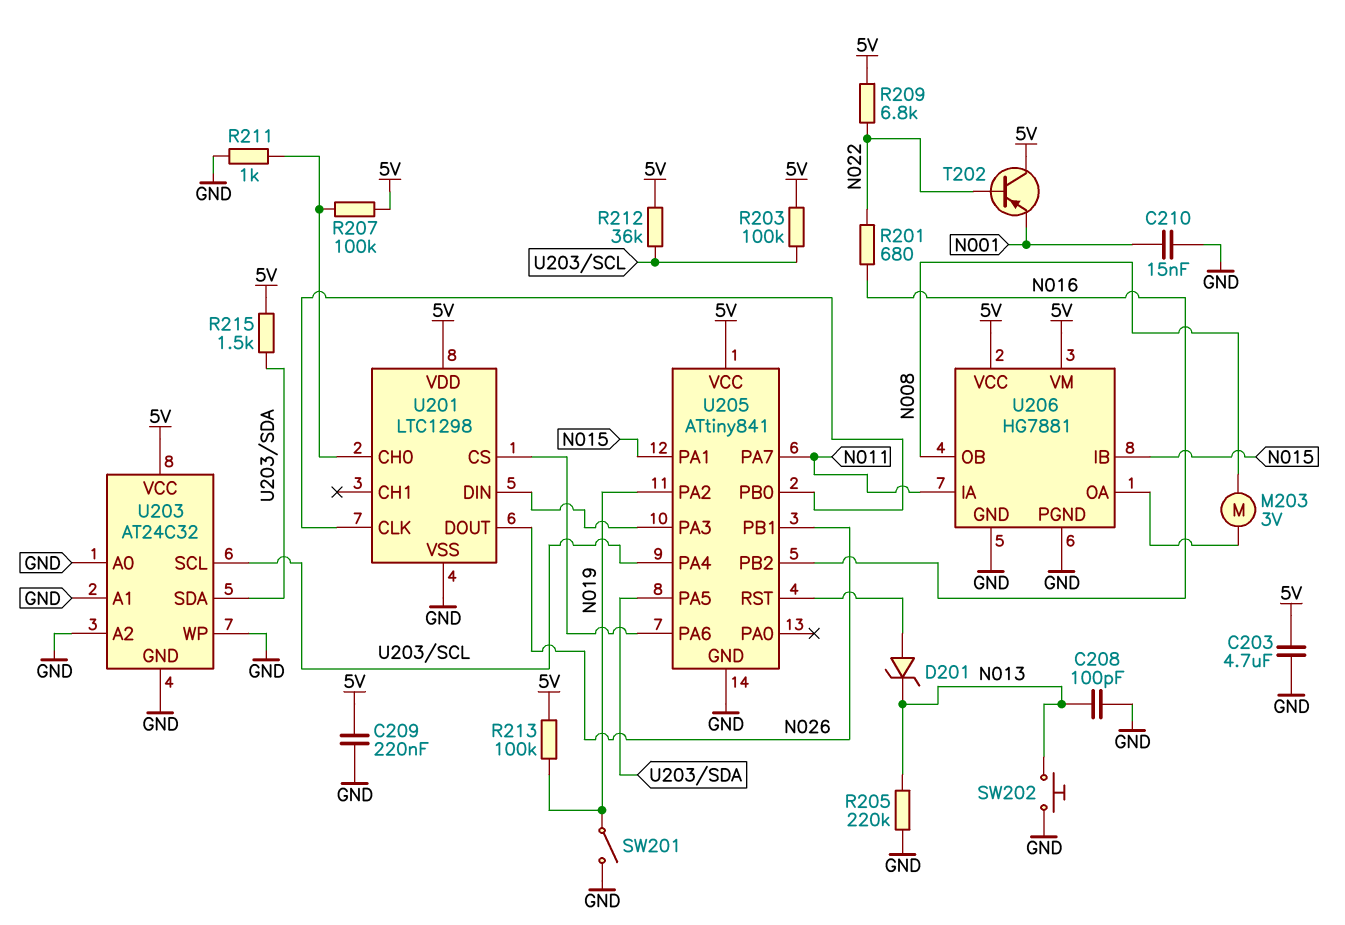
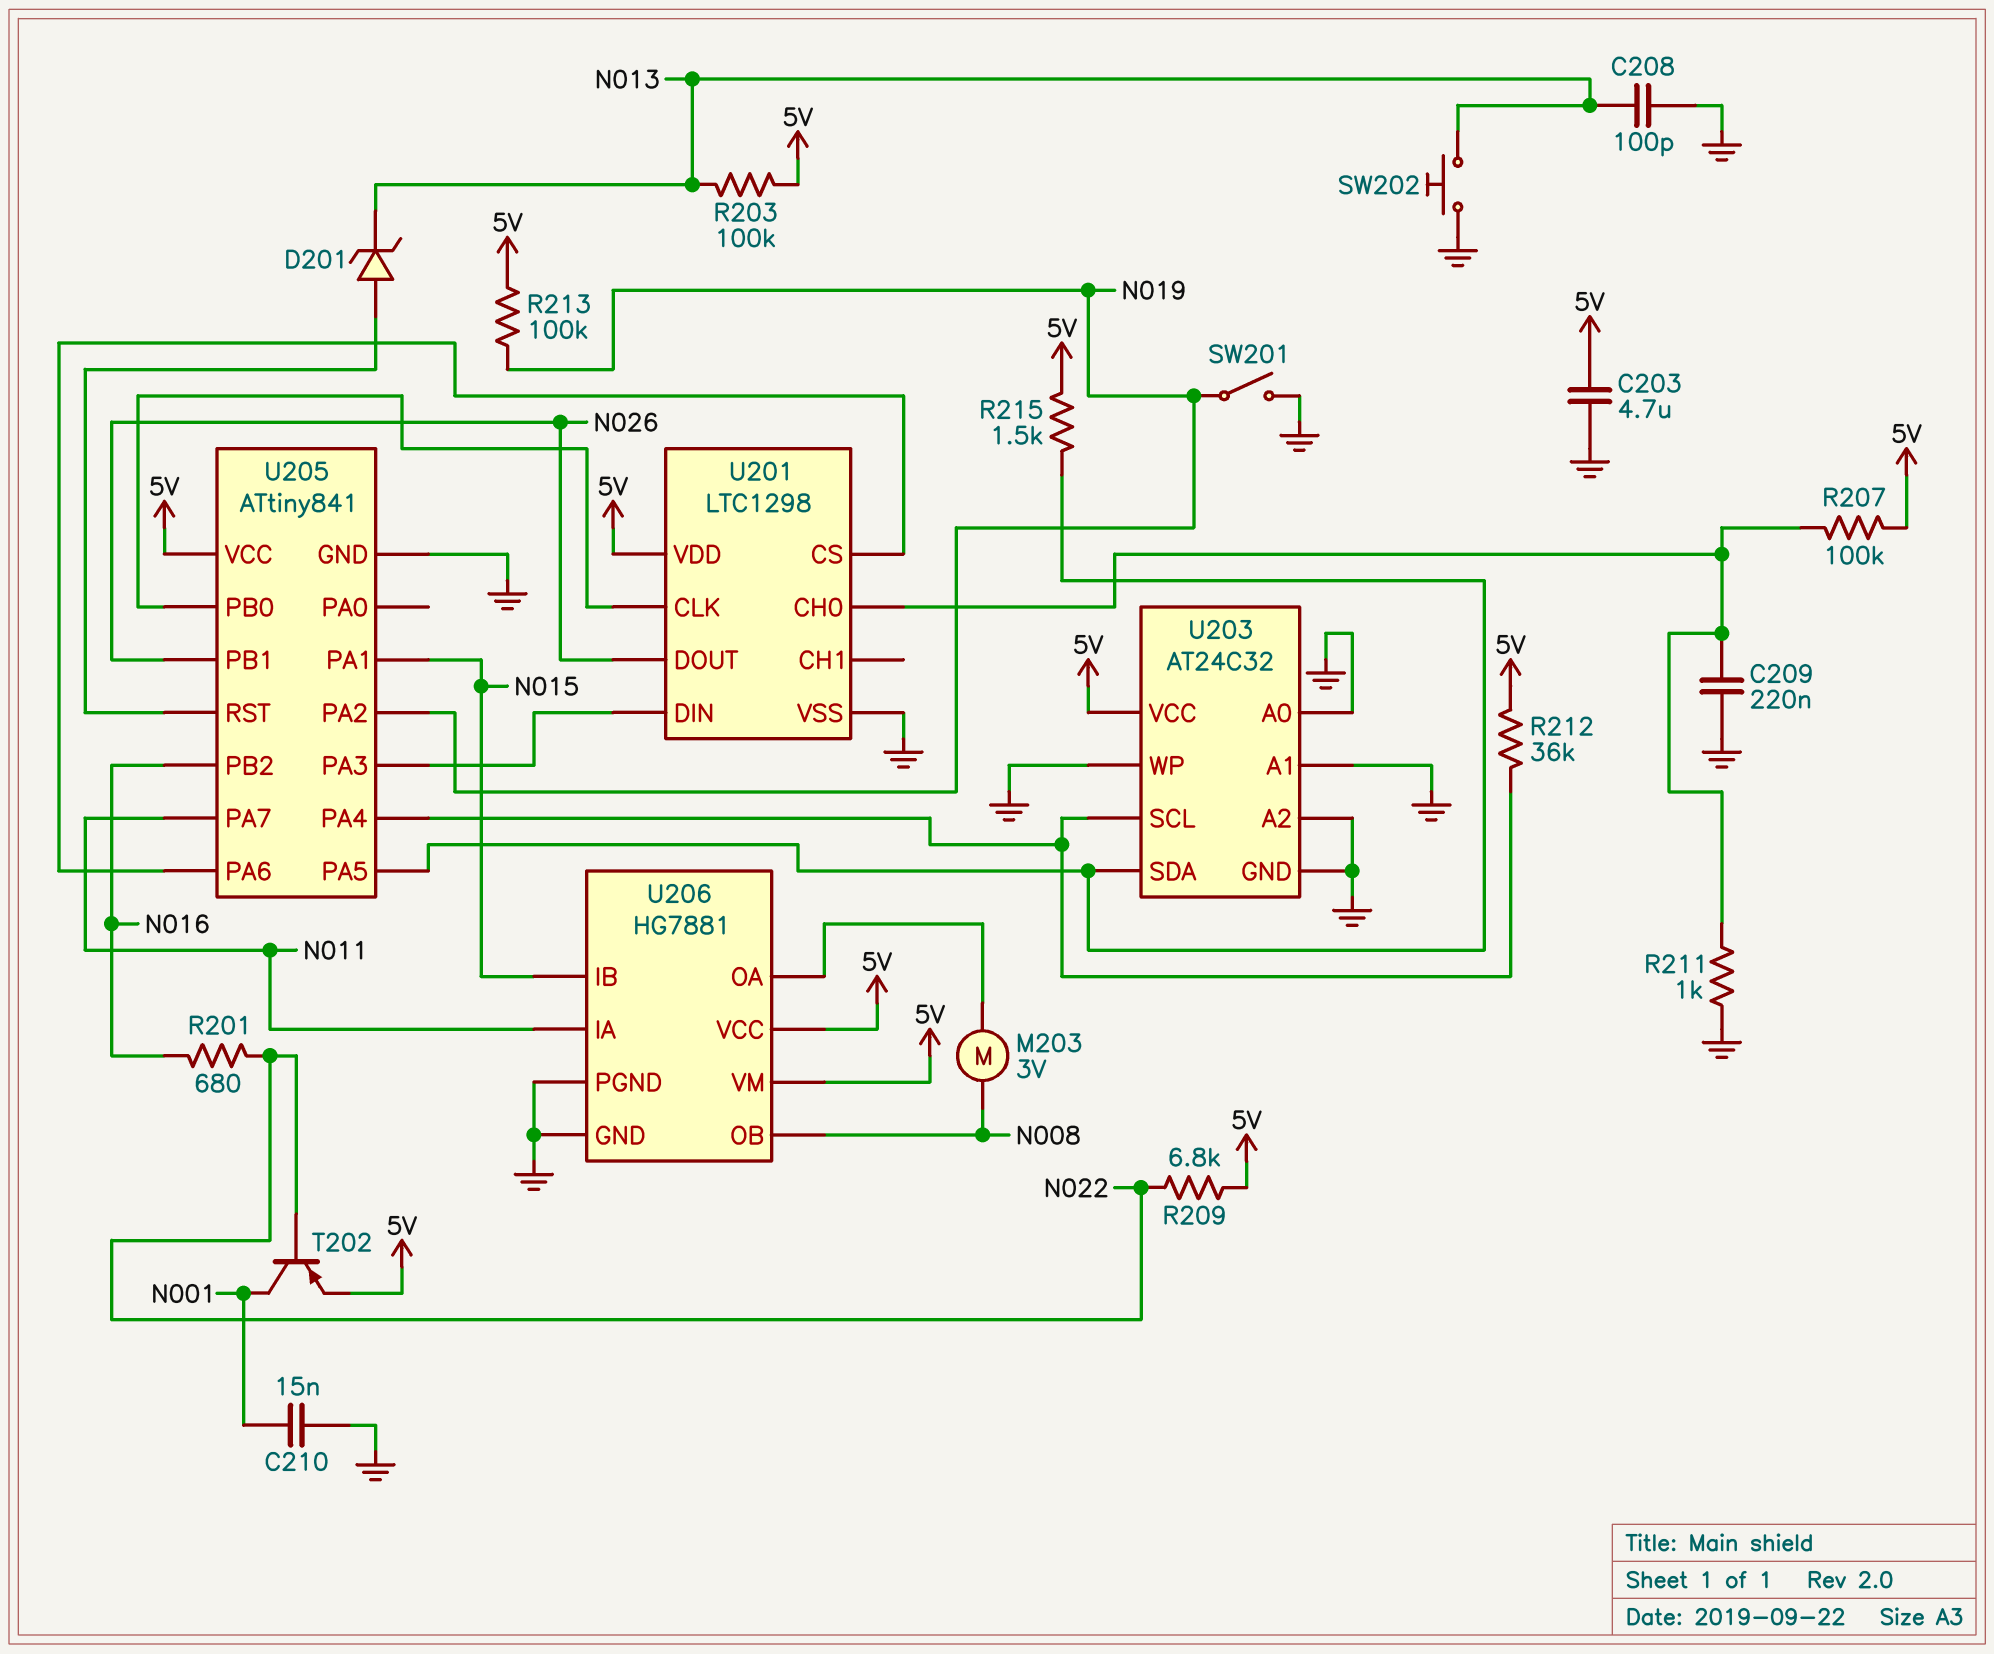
C209: 220nF (5V, GND) -> 220nF (GND, U201/CH0)
R203: 100k (5V, U203/SCL) -> 100k (5V, N013)
R205: 220k (GND, N013) -> none
T202: PNP (B N022, C 5V, E N001) -> PNP (B N022, C N001, E 5V)

